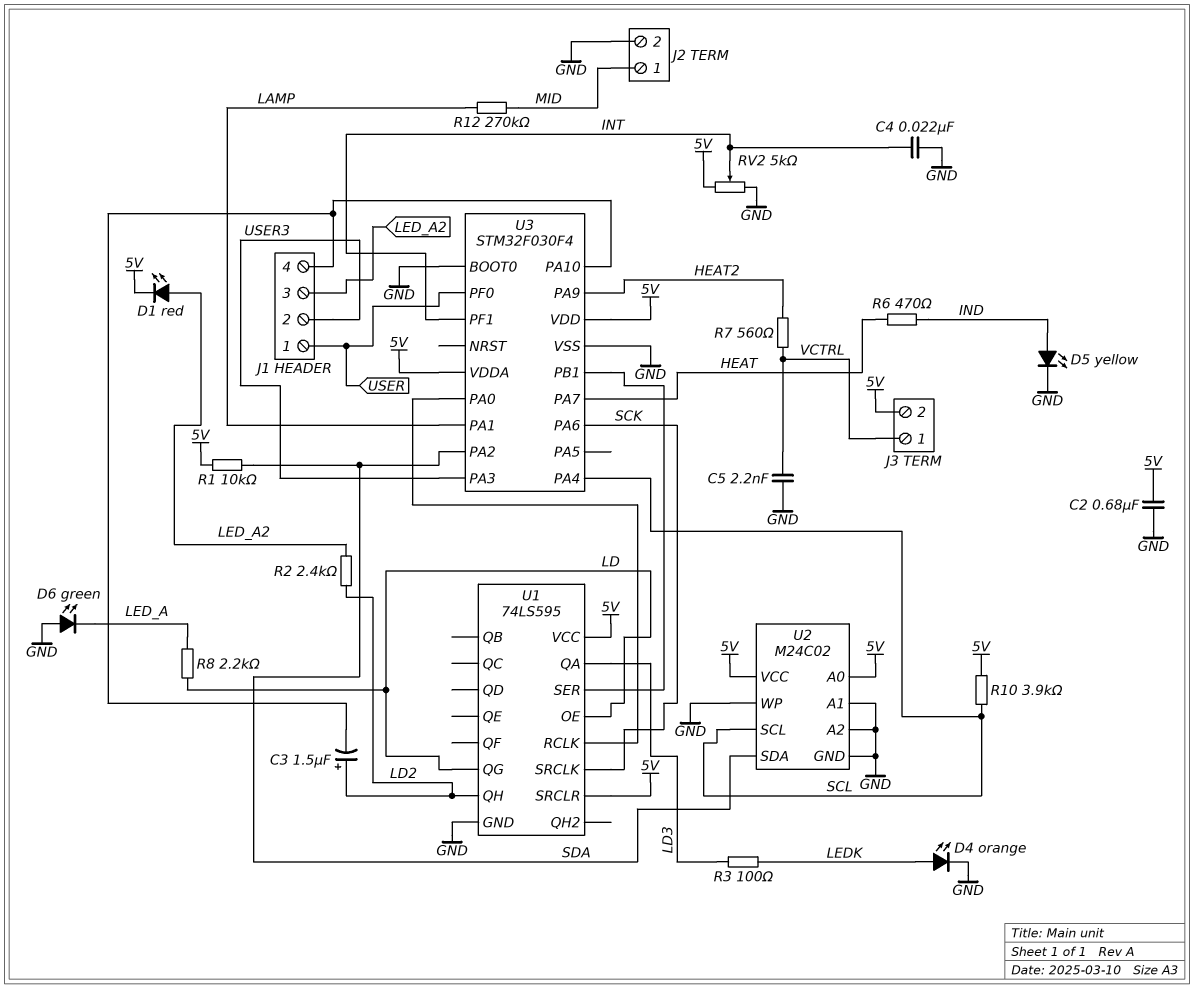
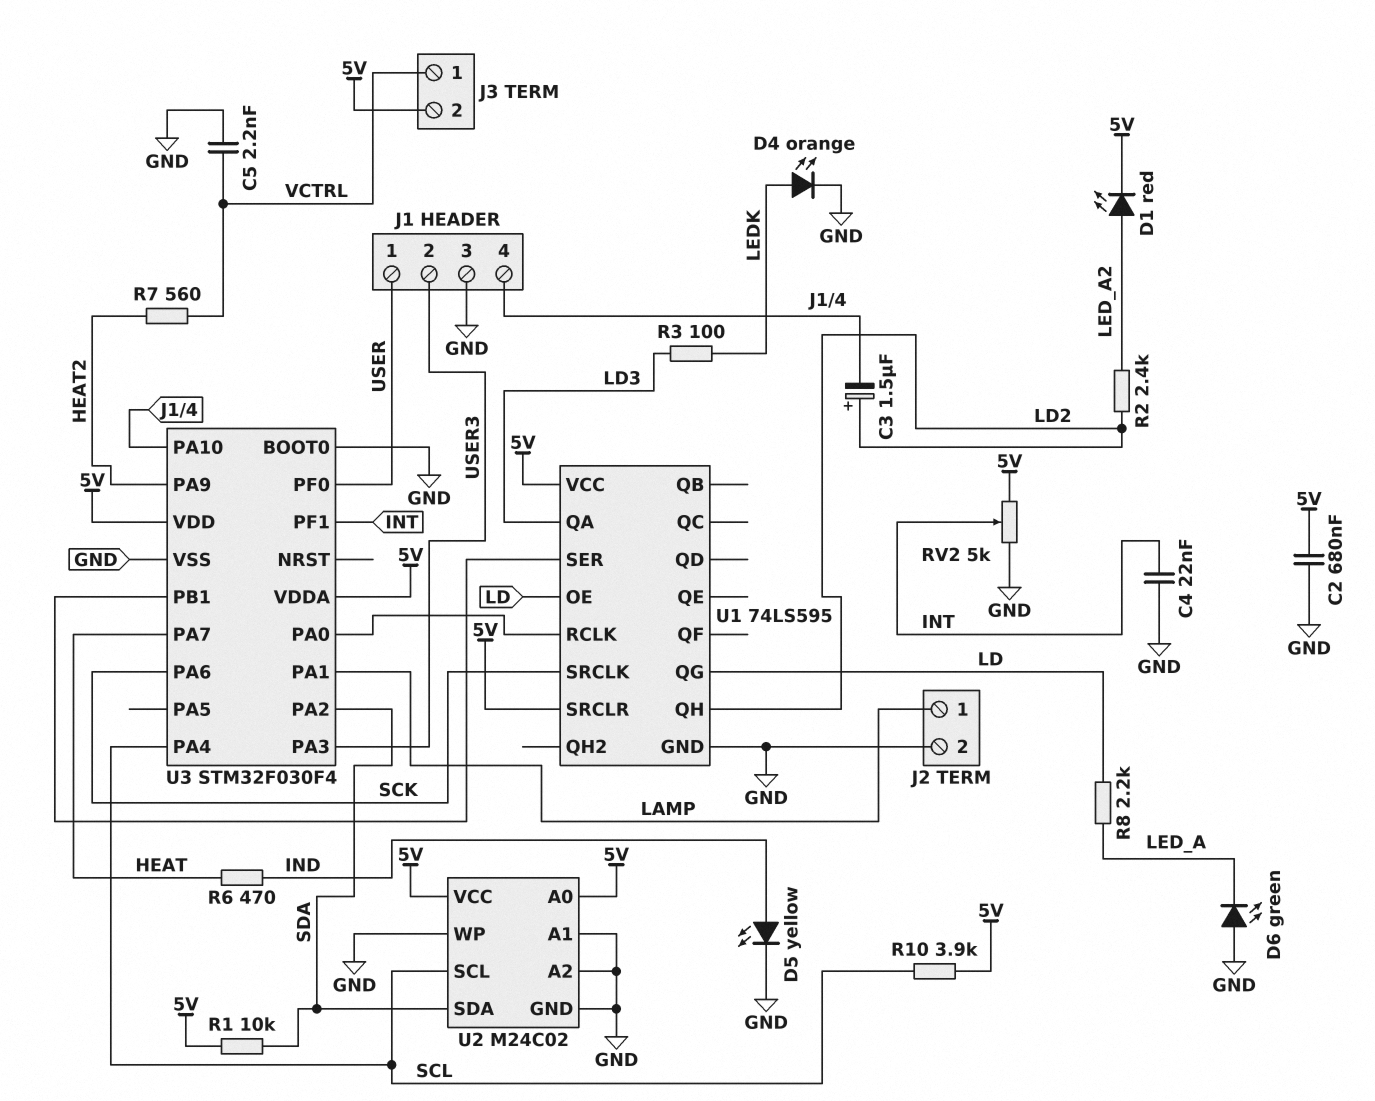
J1 pin 3: LED_A2 -> GND
J2 pin 1: MID -> LAMP
R12: 270k (LAMP, MID) -> none

